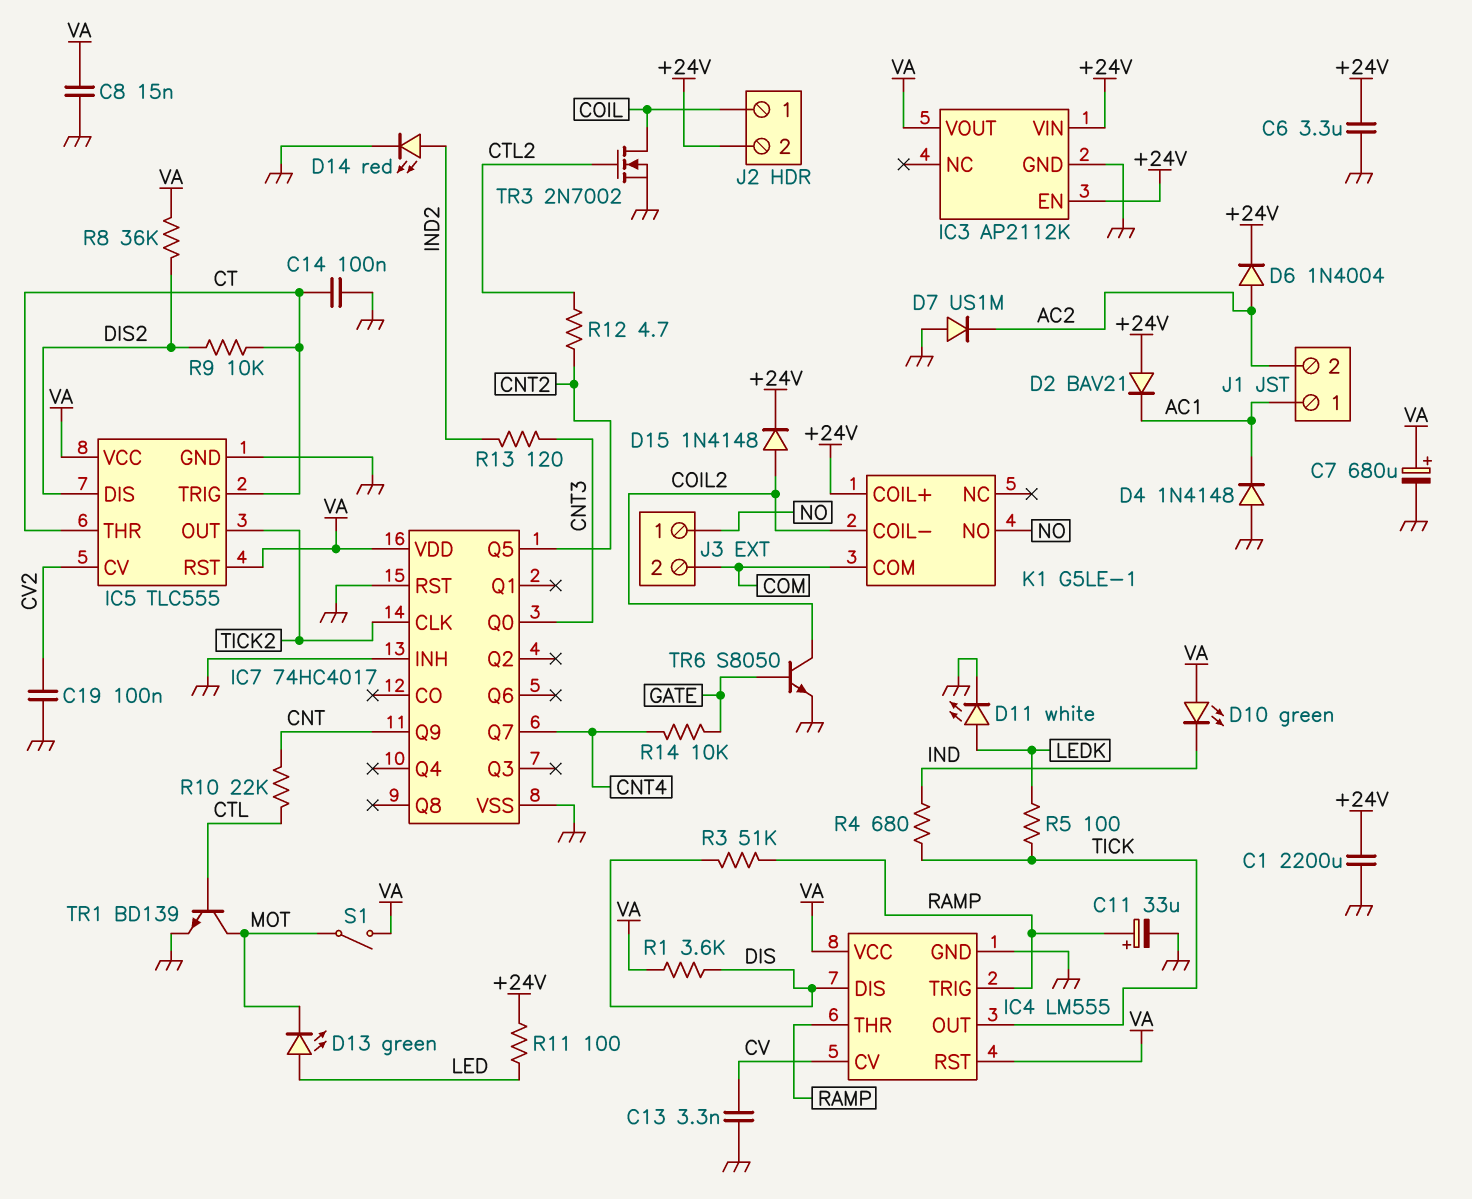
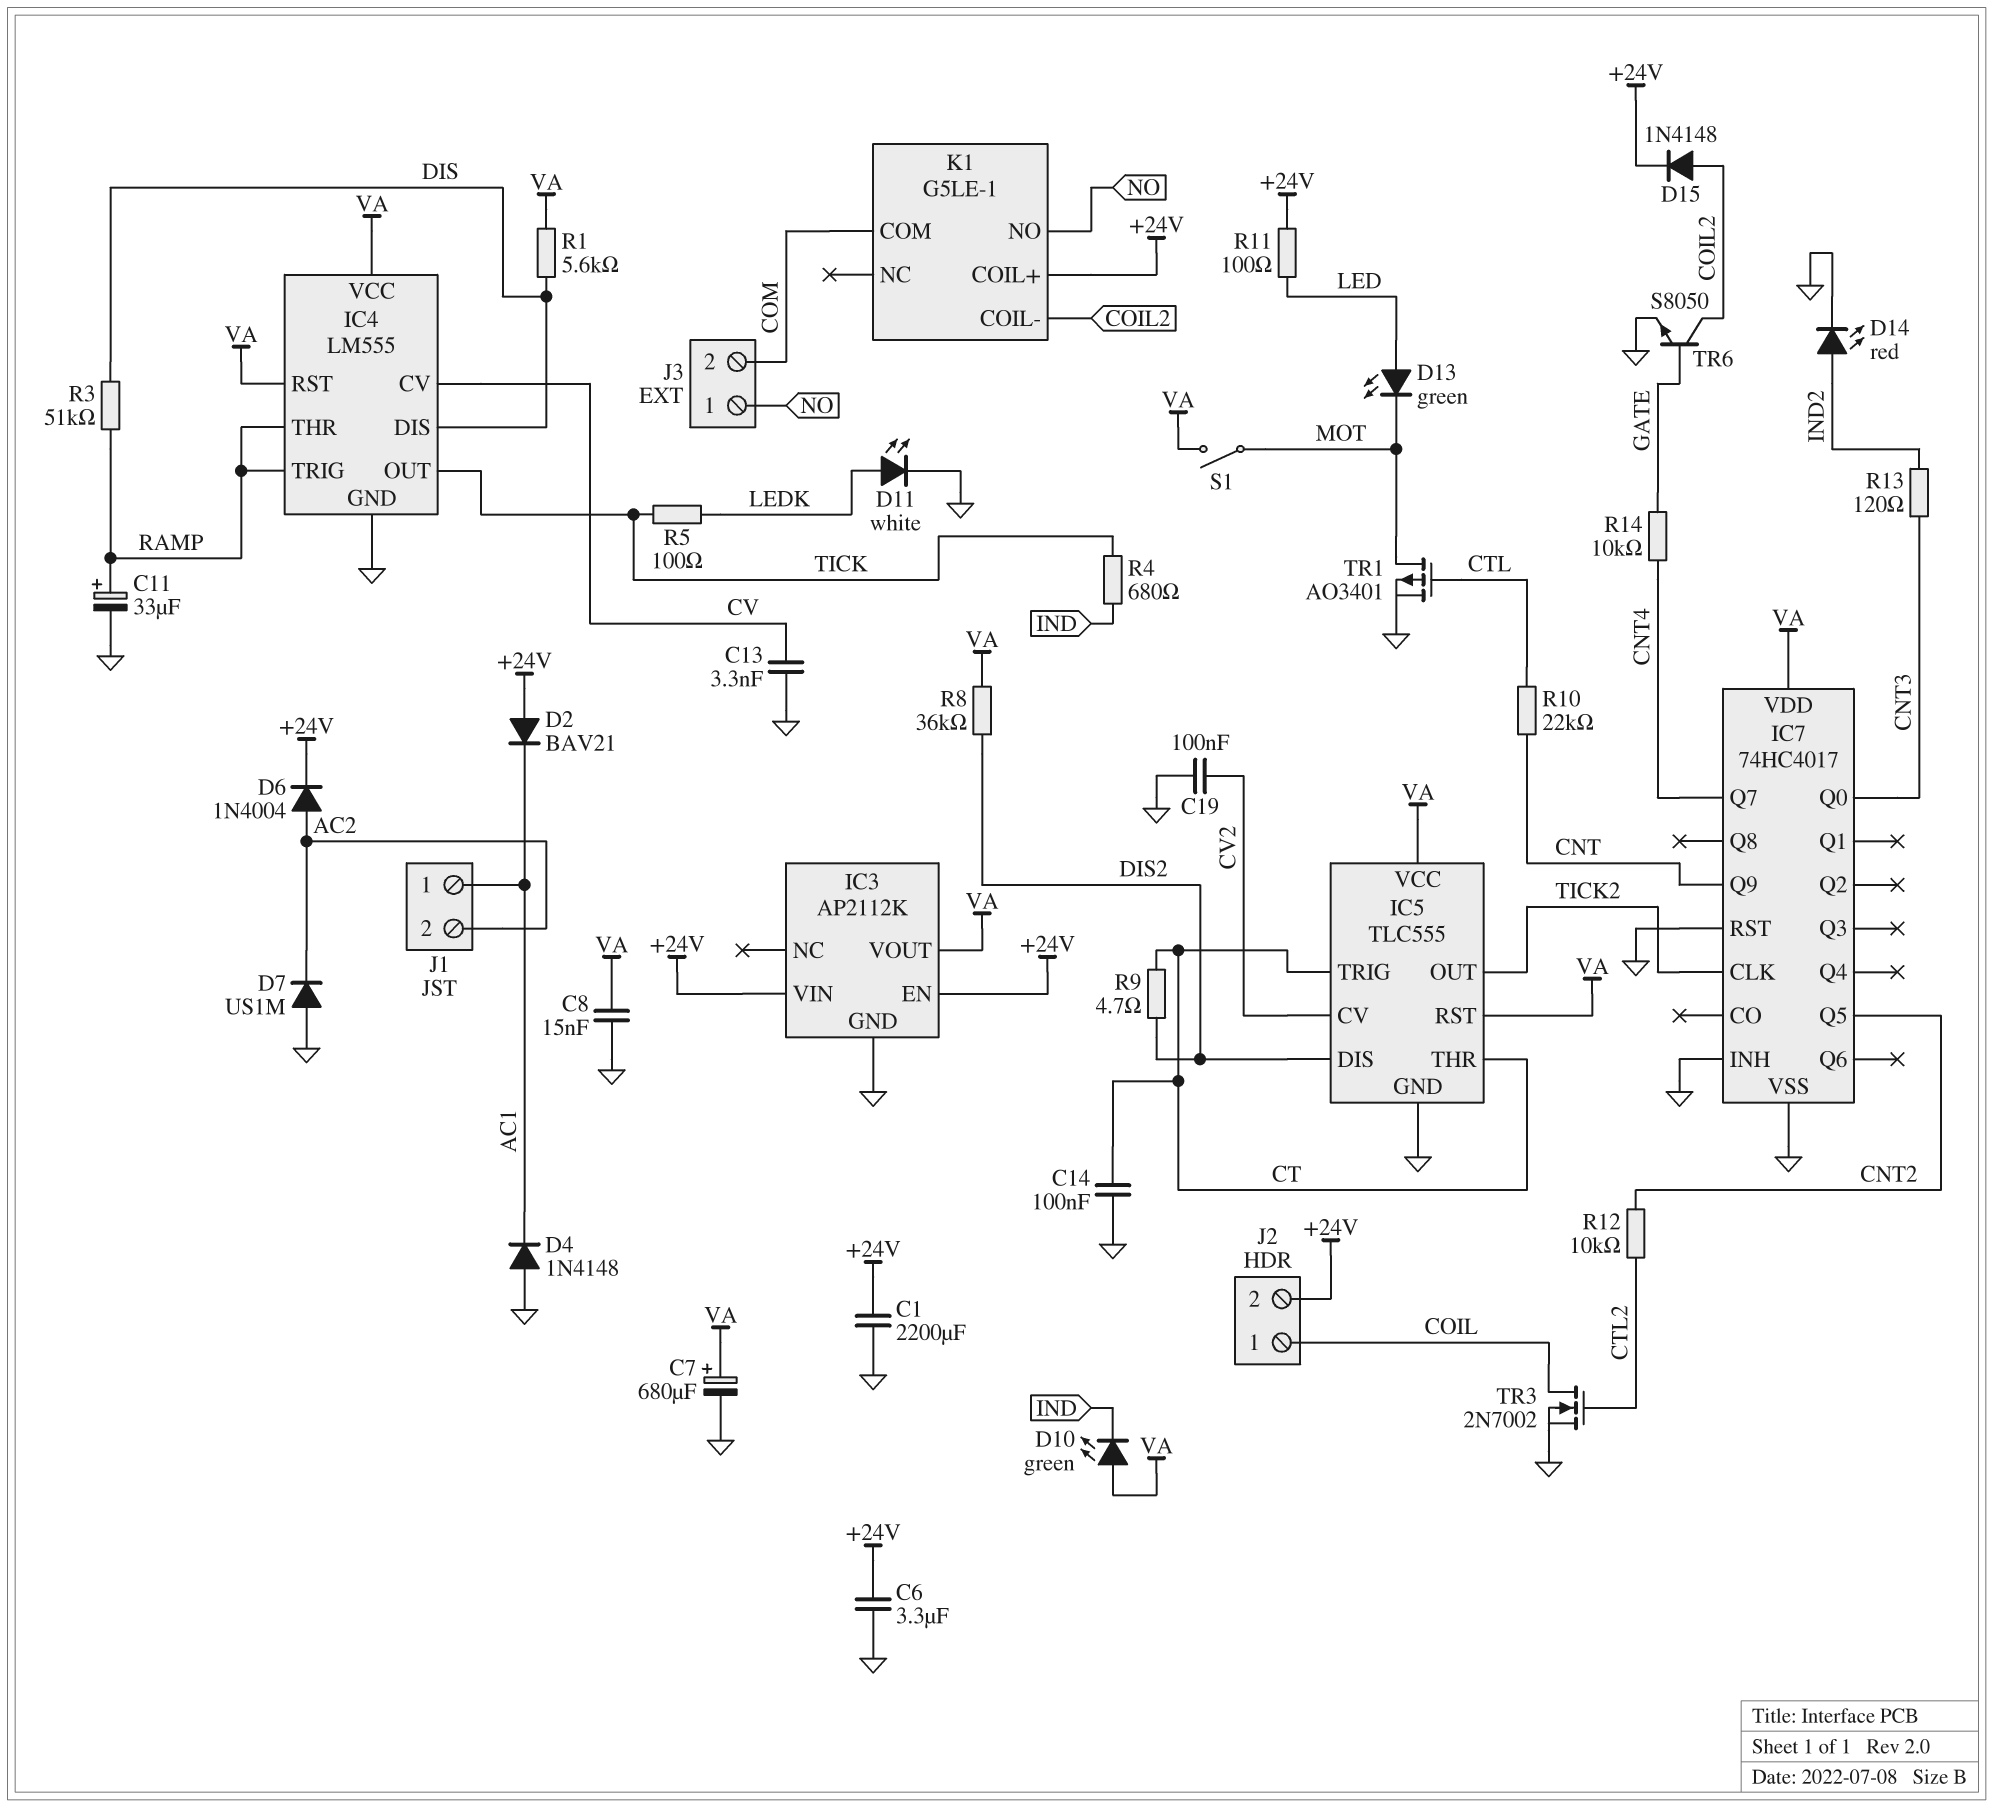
R1: 3.6k (DIS, VA) -> 5.6k (DIS, VA)
R9: 10k (CT, DIS2) -> 4.7 (CT, DIS2)
R12: 4.7 (CNT2, CTL2) -> 10k (CNT2, CTL2)
TR1: NPN BD139 (B CTL, C MOT, E GND) -> PMOS AO3401 (G CTL, D MOT, S GND)

